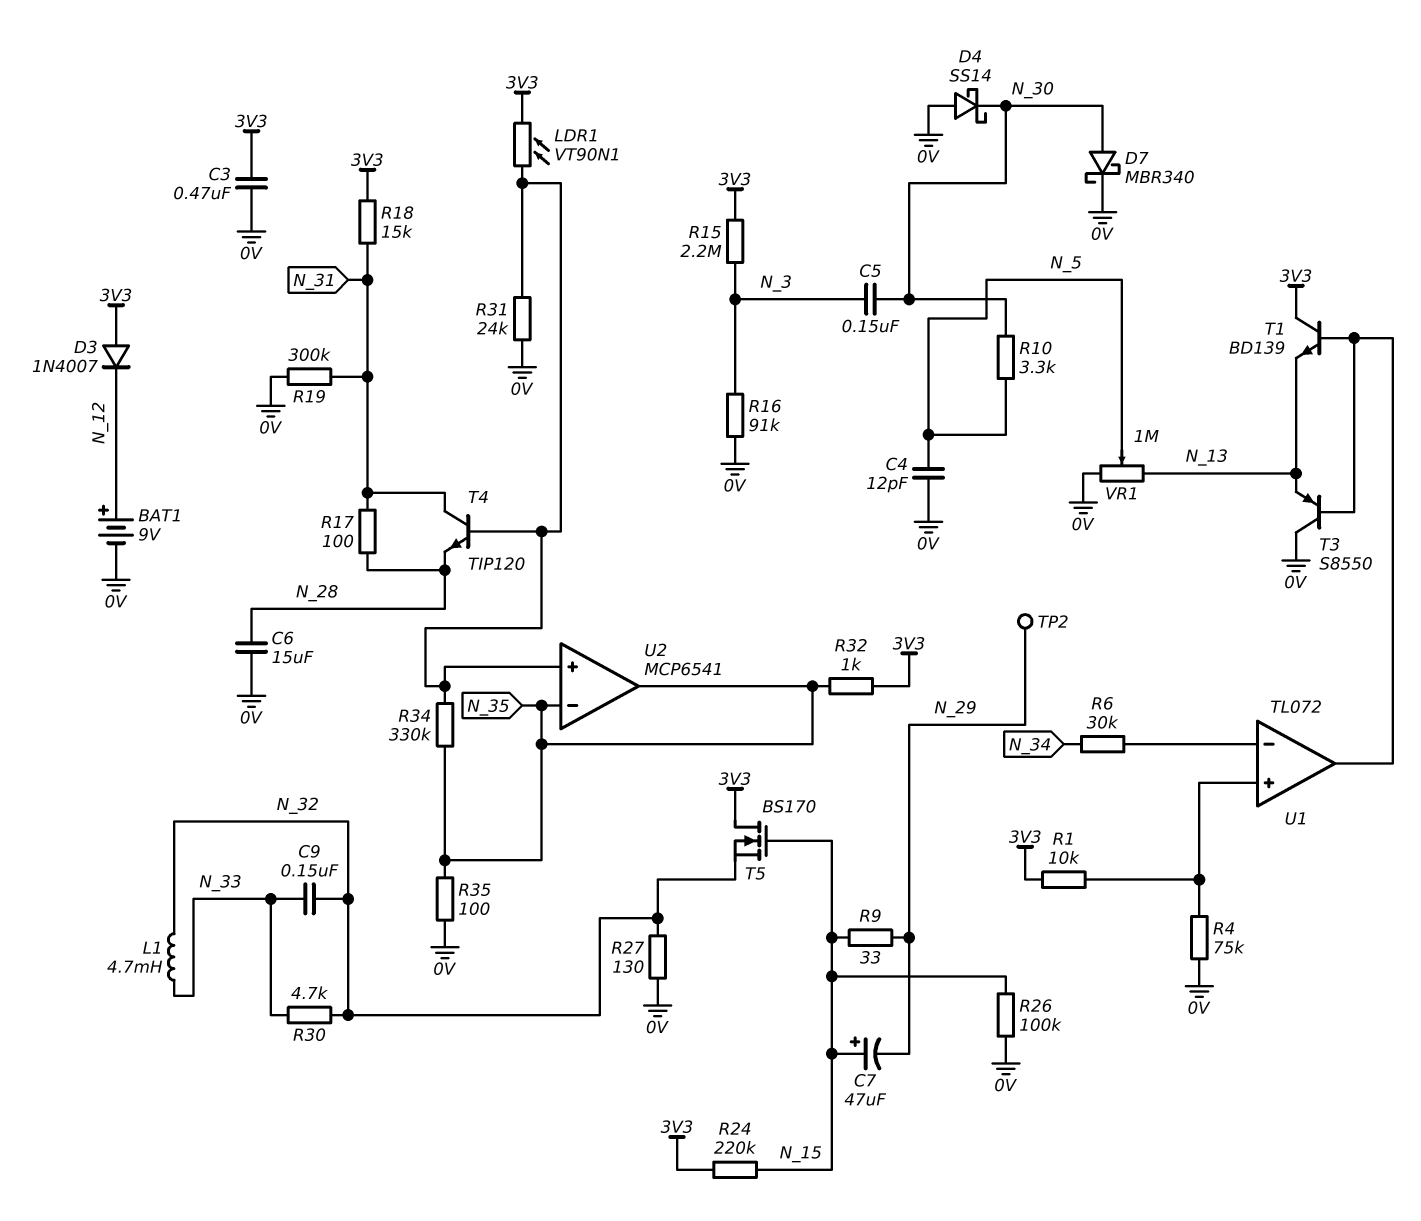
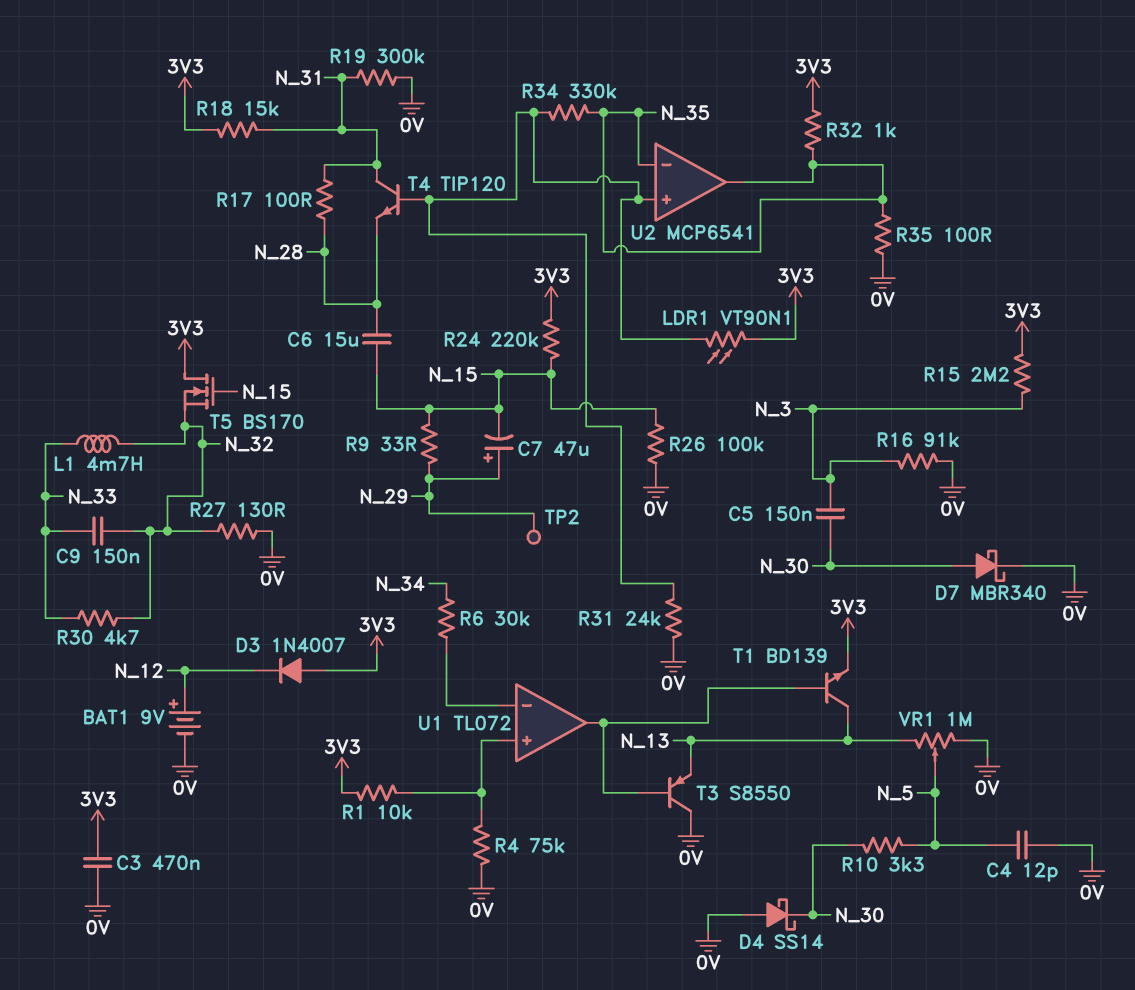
C6: 15uF (0V, N_28) -> 15uF (N_15, N_28)
C7: 47uF (plus N_15, minus N_29) -> 47uF (plus N_29, minus N_15)
T1: NPN BD139 (B U1/out, C 3V3, E N_13) -> NPN BD139 (B U1/out, C N_13, E 3V3)

